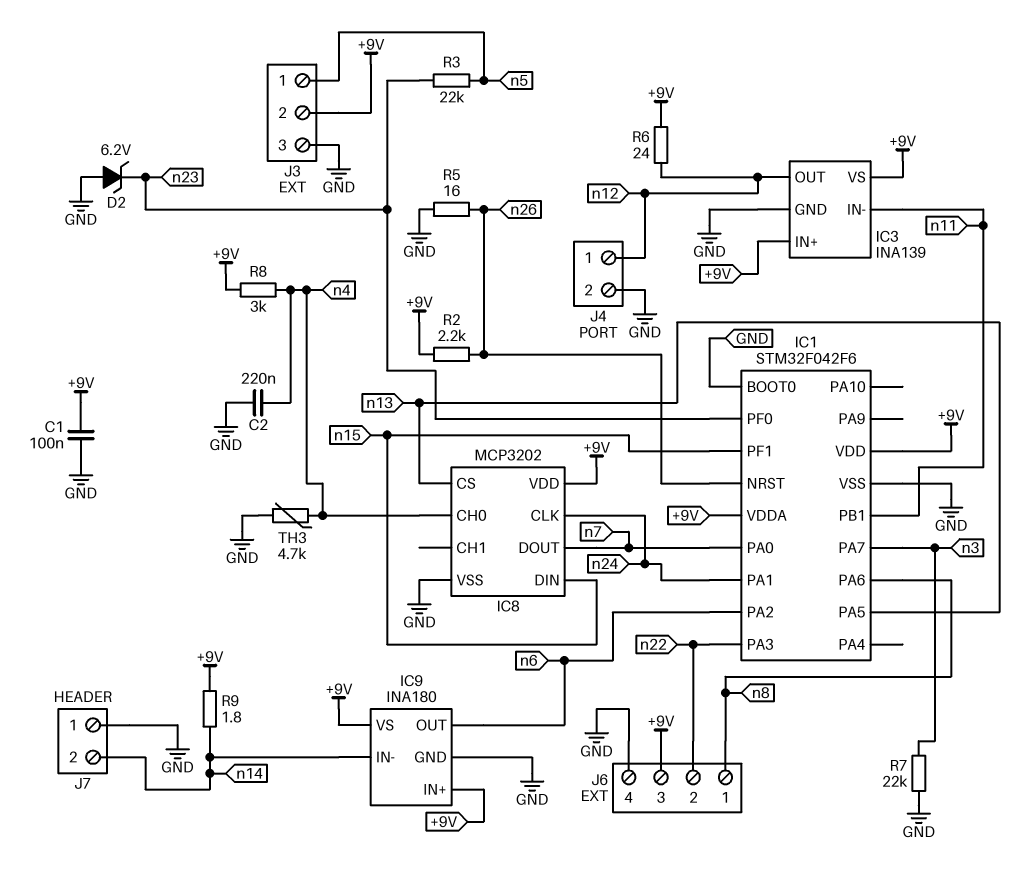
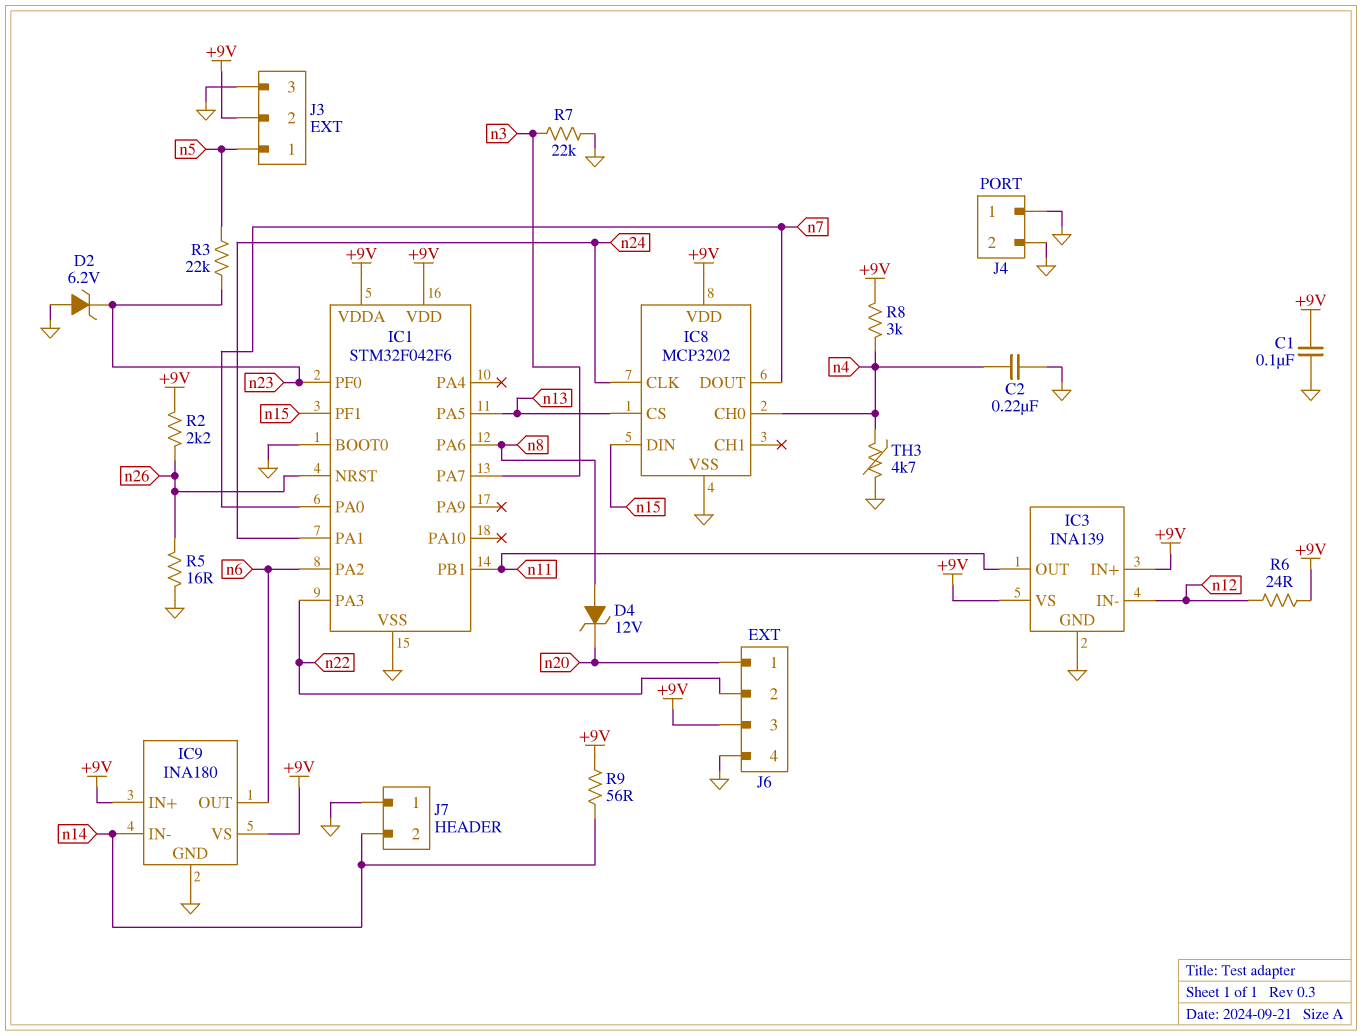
D4: none -> zener 12V (A n8, K n20)
IC3 pin IN-: n11 -> n12
IC3 pin OUT: n12 -> n11
J4 pin 1: n12 -> GND
J6 pin 1: n8 -> n20
R9: 1.8 (+9V, n14) -> 56 (+9V, n14)

